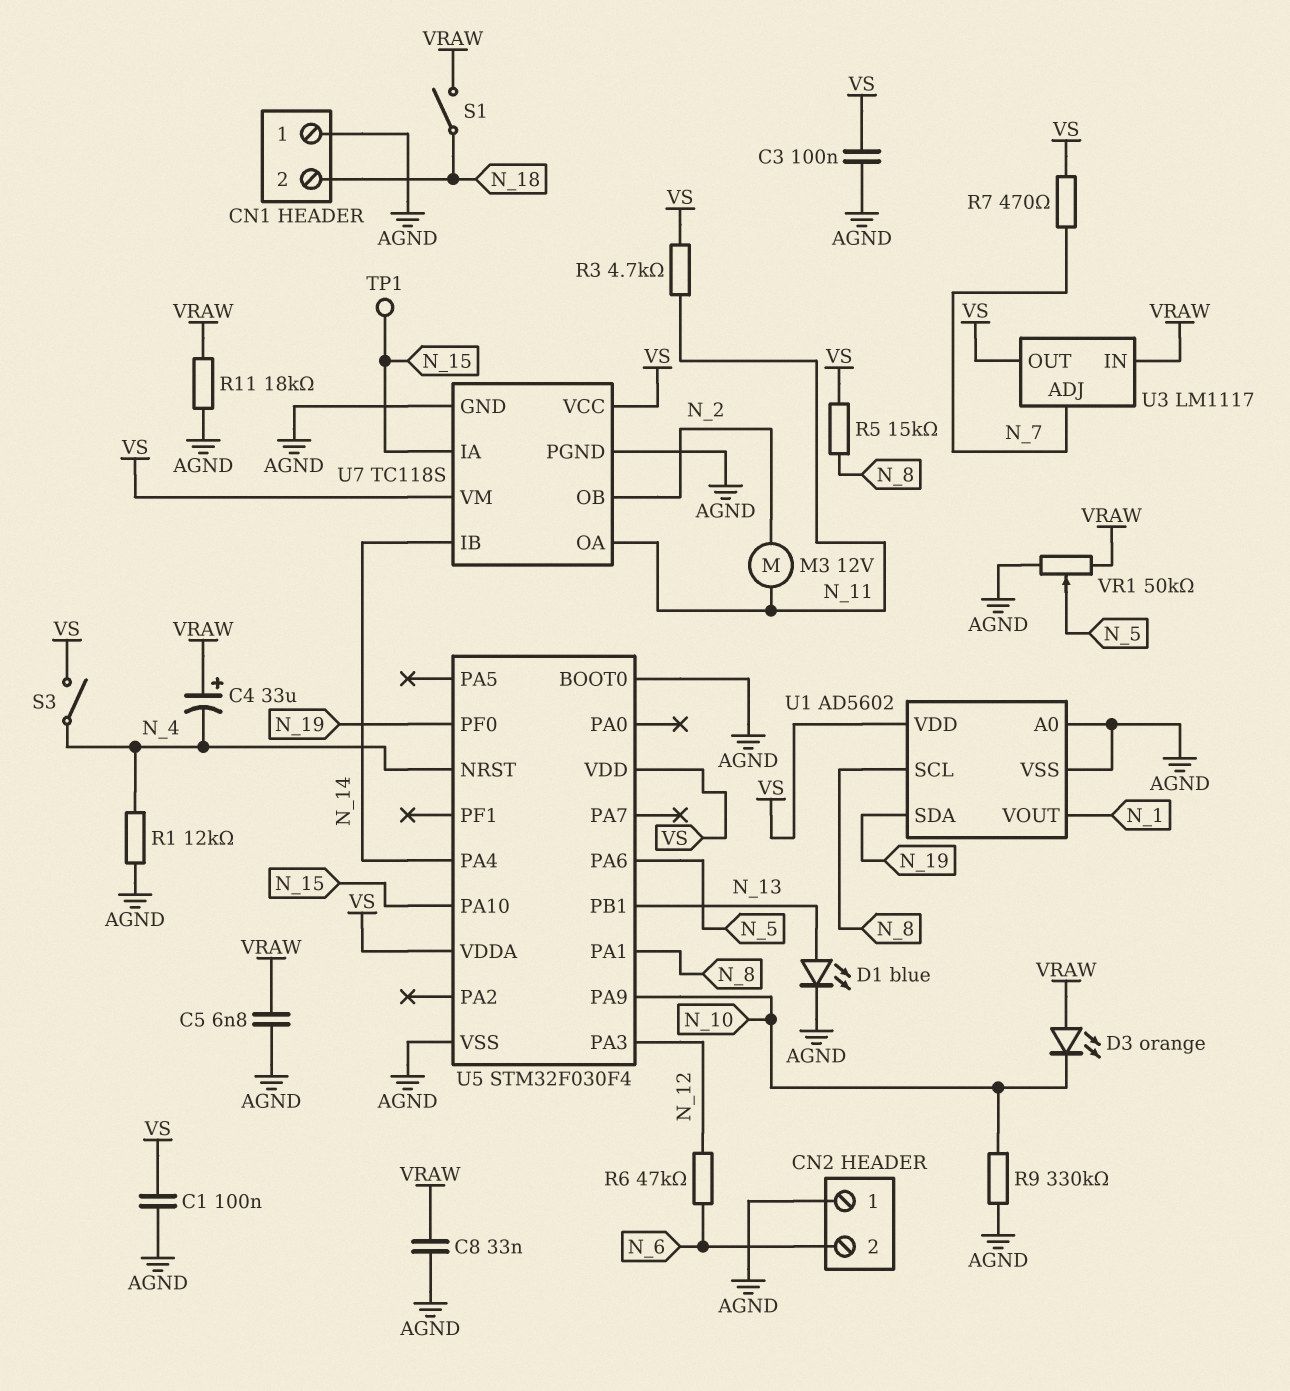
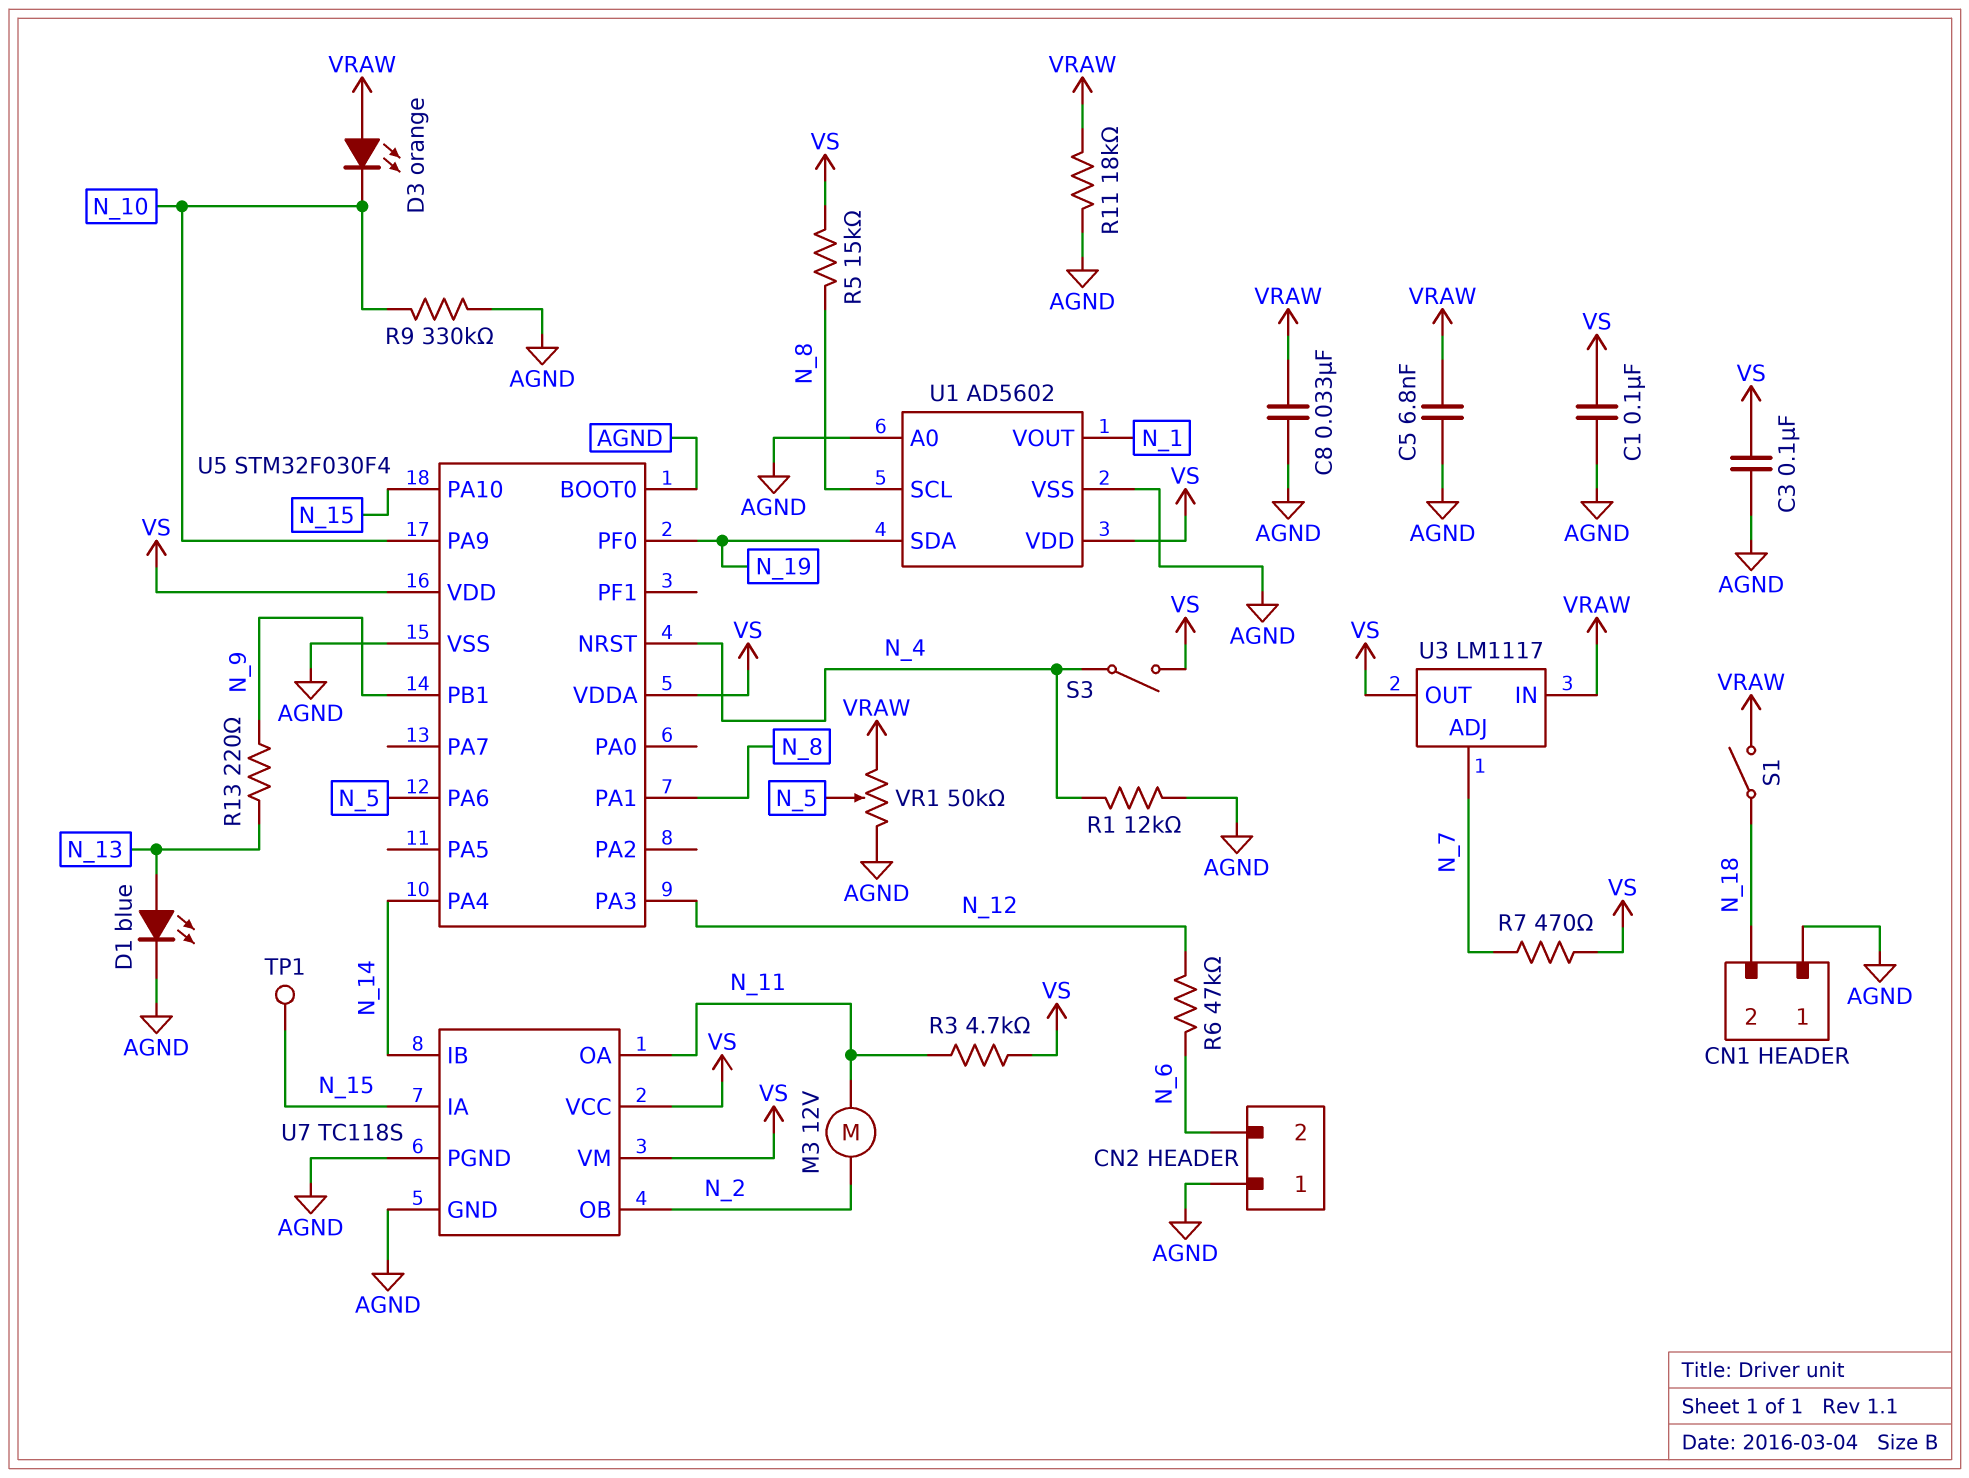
C4: 33uF (plus VRAW, minus N_4) -> none
R13: none -> 220 (N_9, N_13)
U5 pin PB1: N_13 -> N_9

